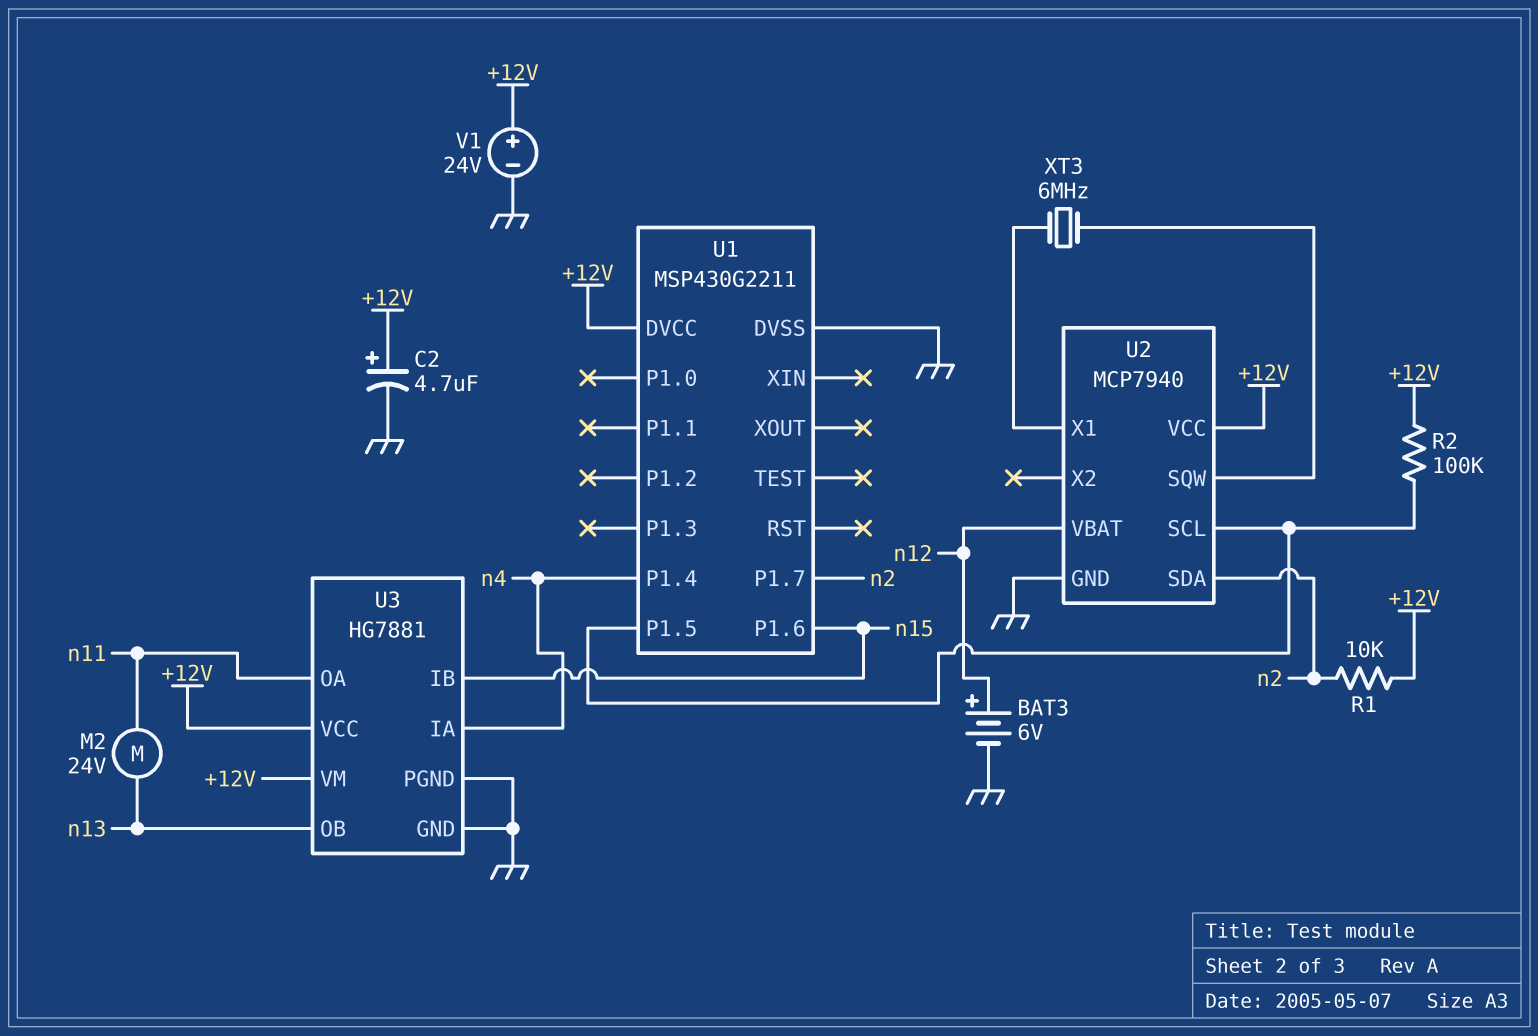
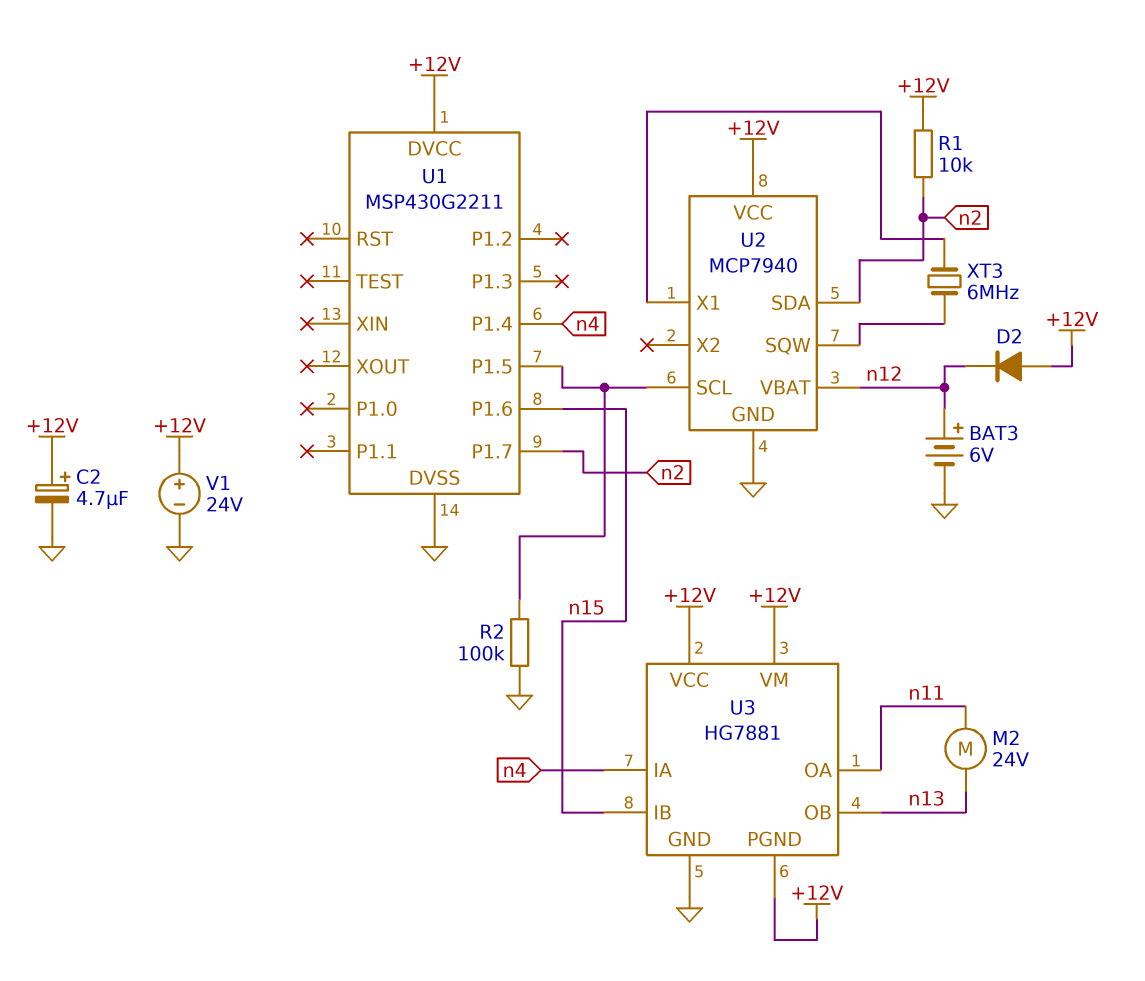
D2: none -> diode (A +12V, K n12)
R2: 100k (+12V, U1/P1.5) -> 100k (GND, U1/P1.5)
U3 pin PGND: GND -> +12V

